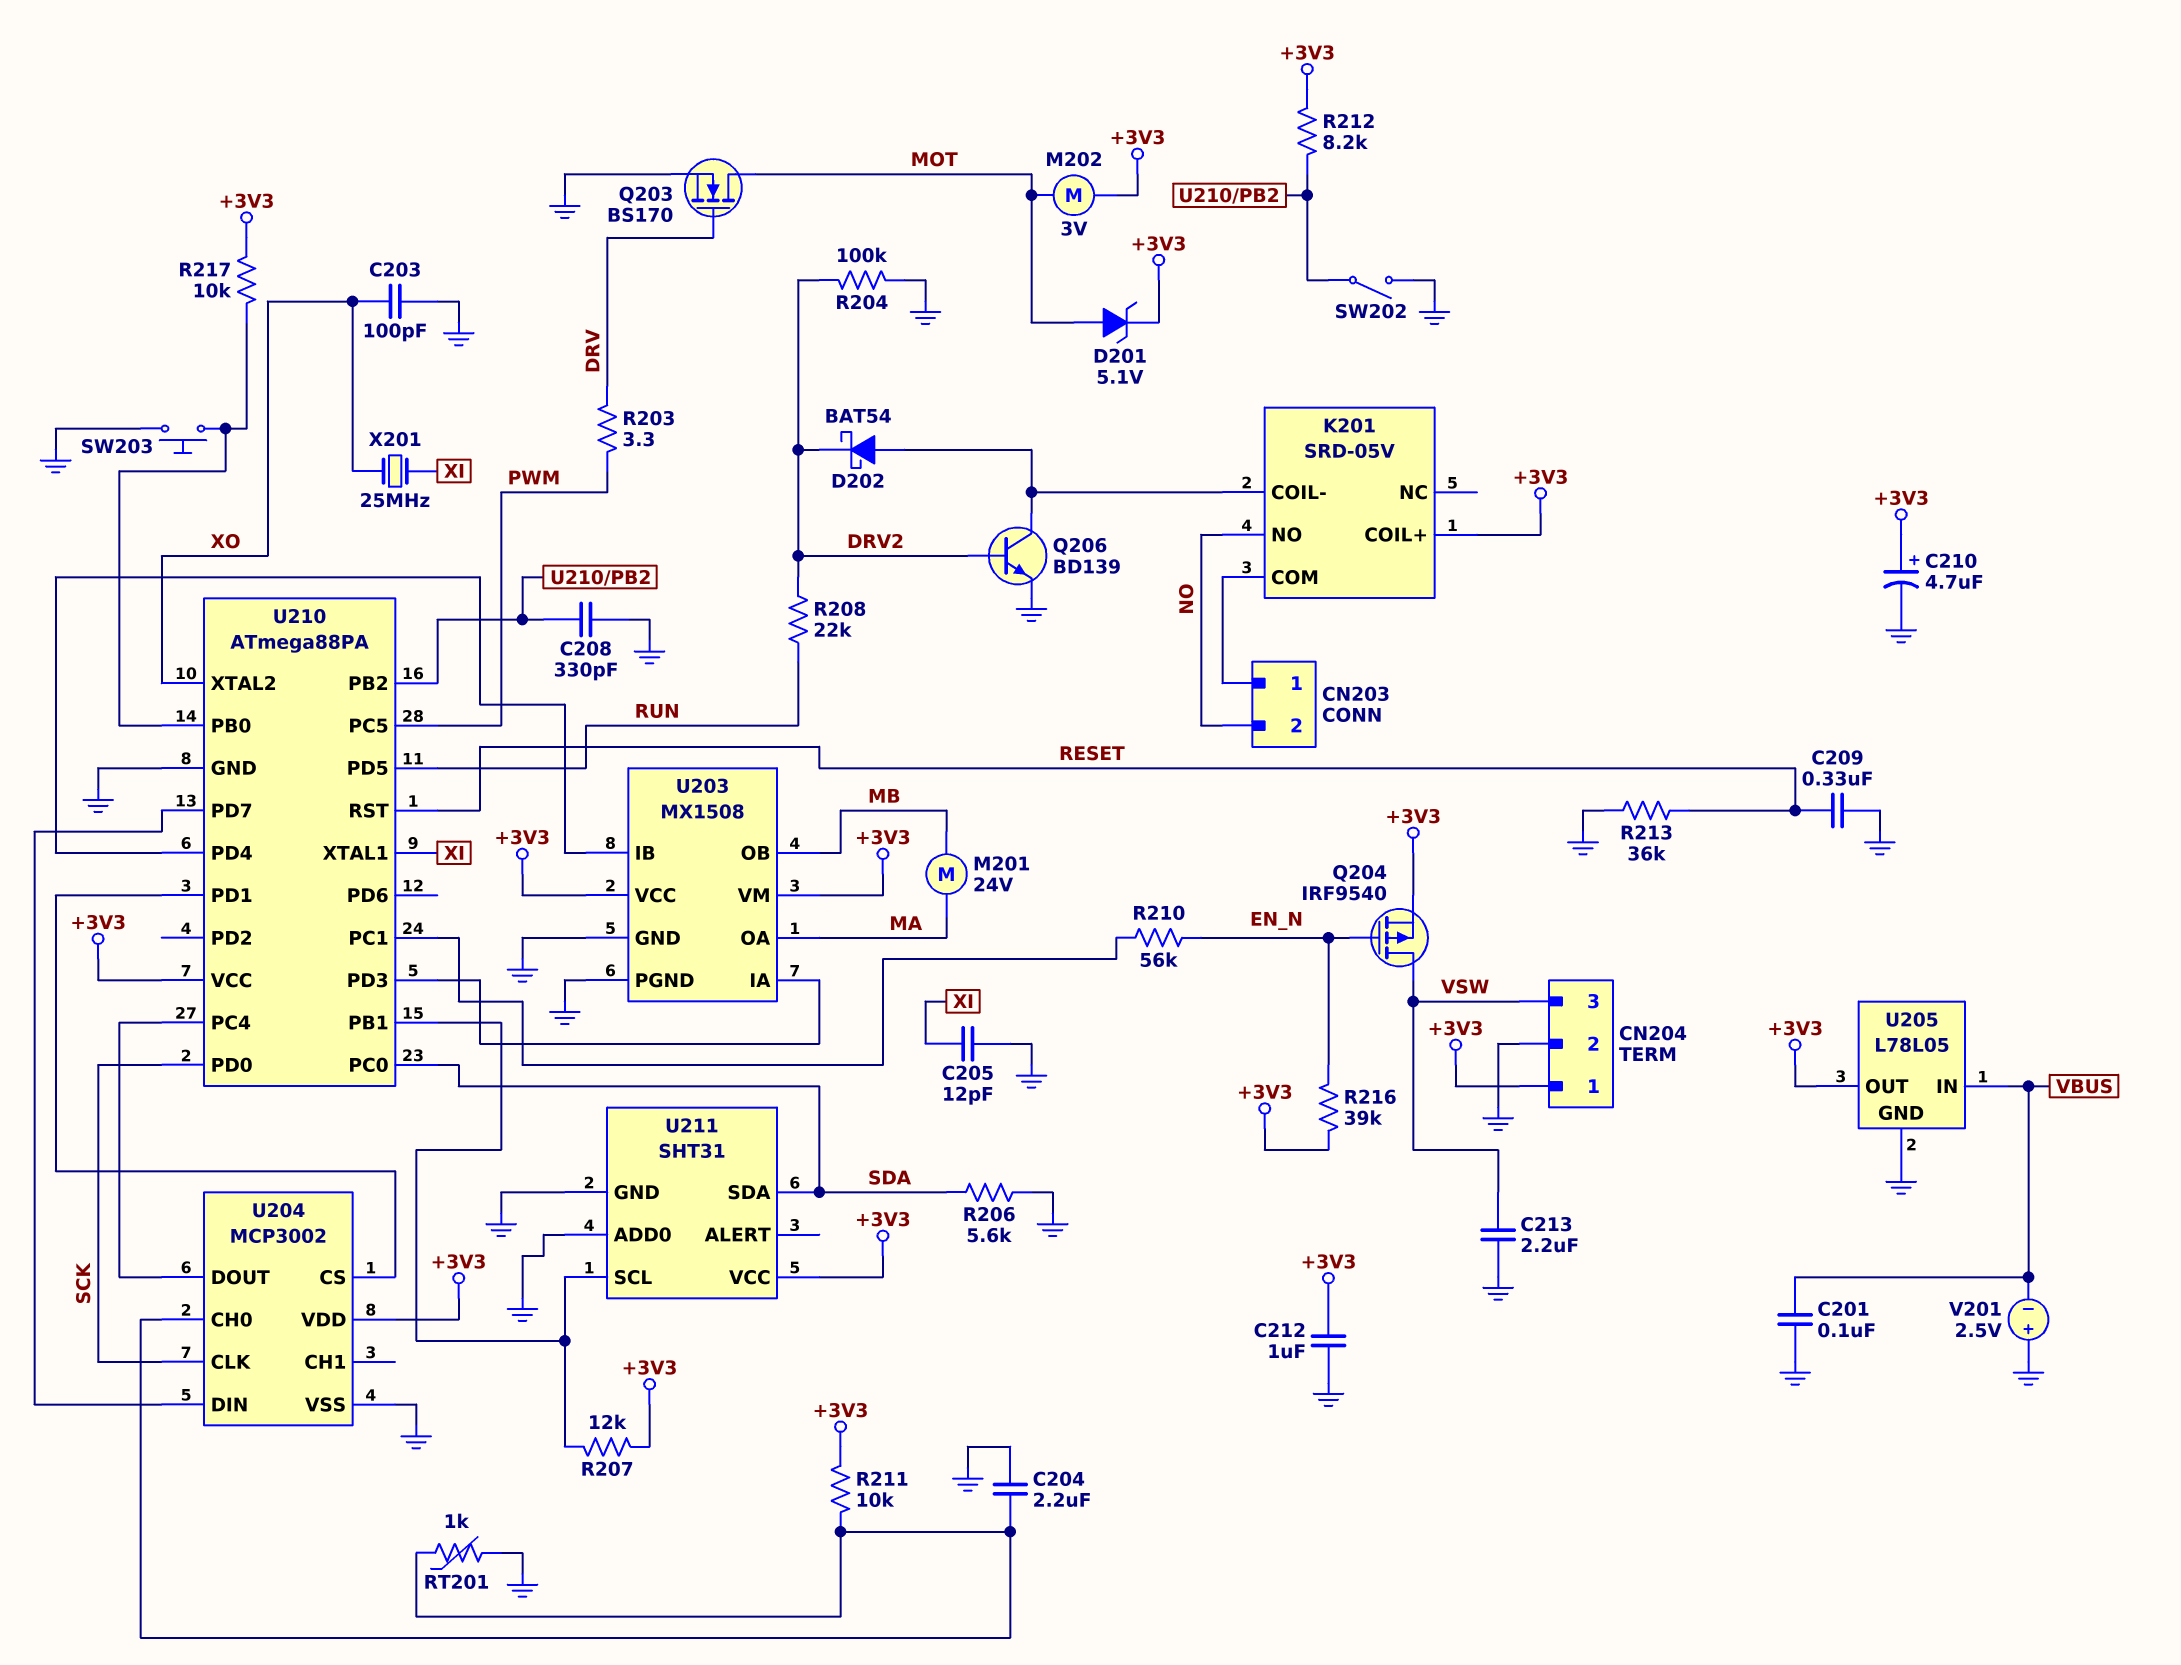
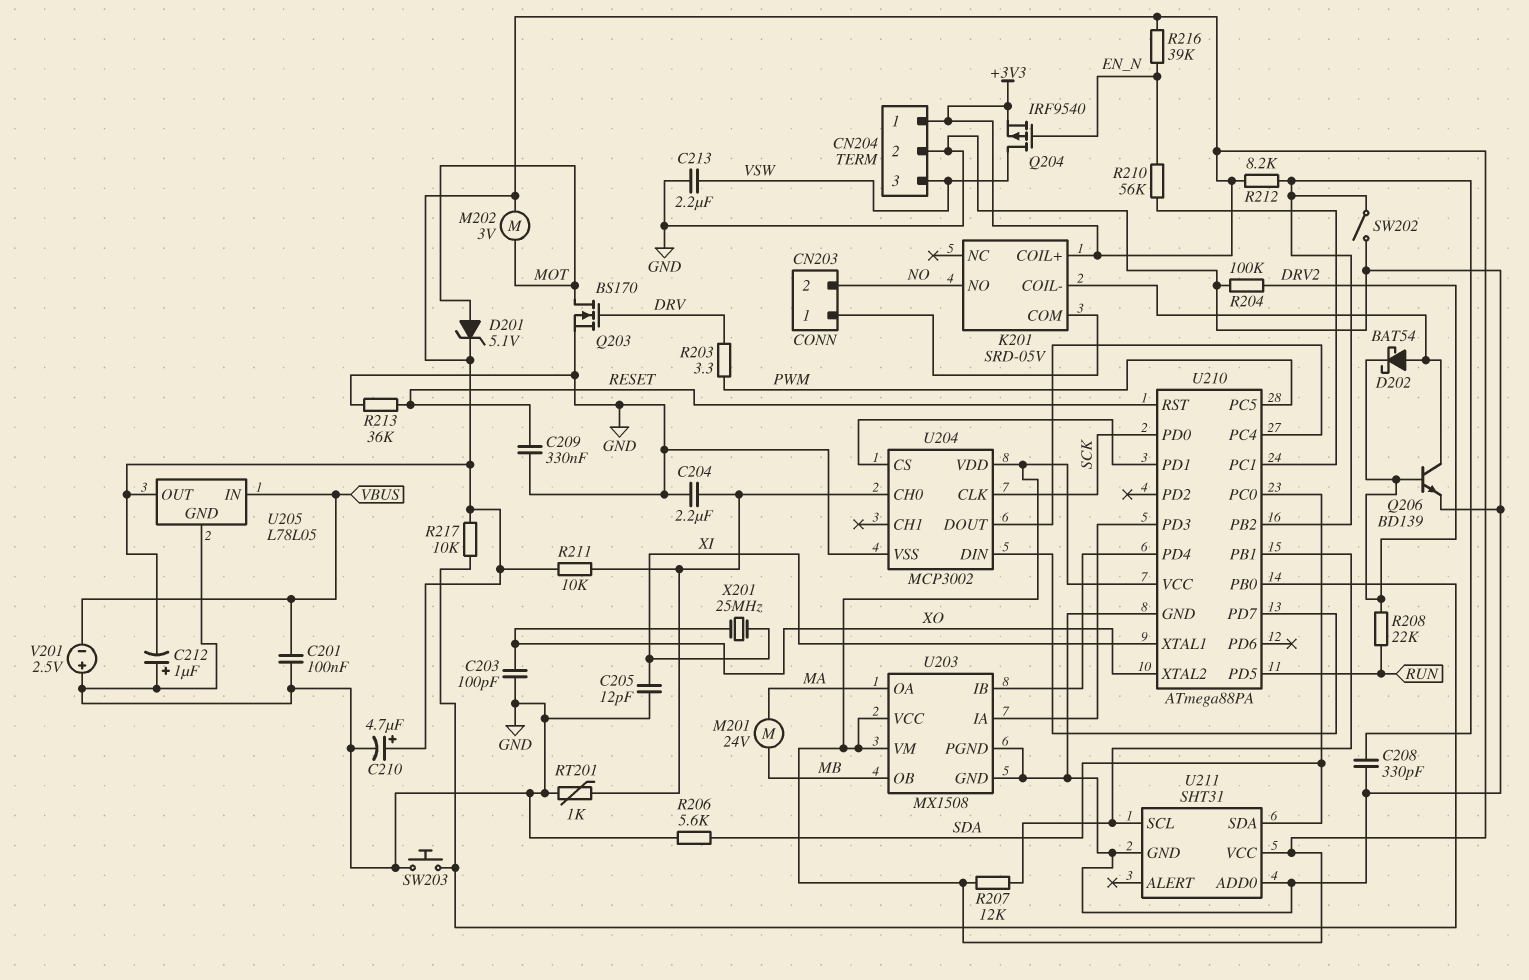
C212: 1uF (+3V3, GND) -> 1uF (plus GND, minus +3V3)

